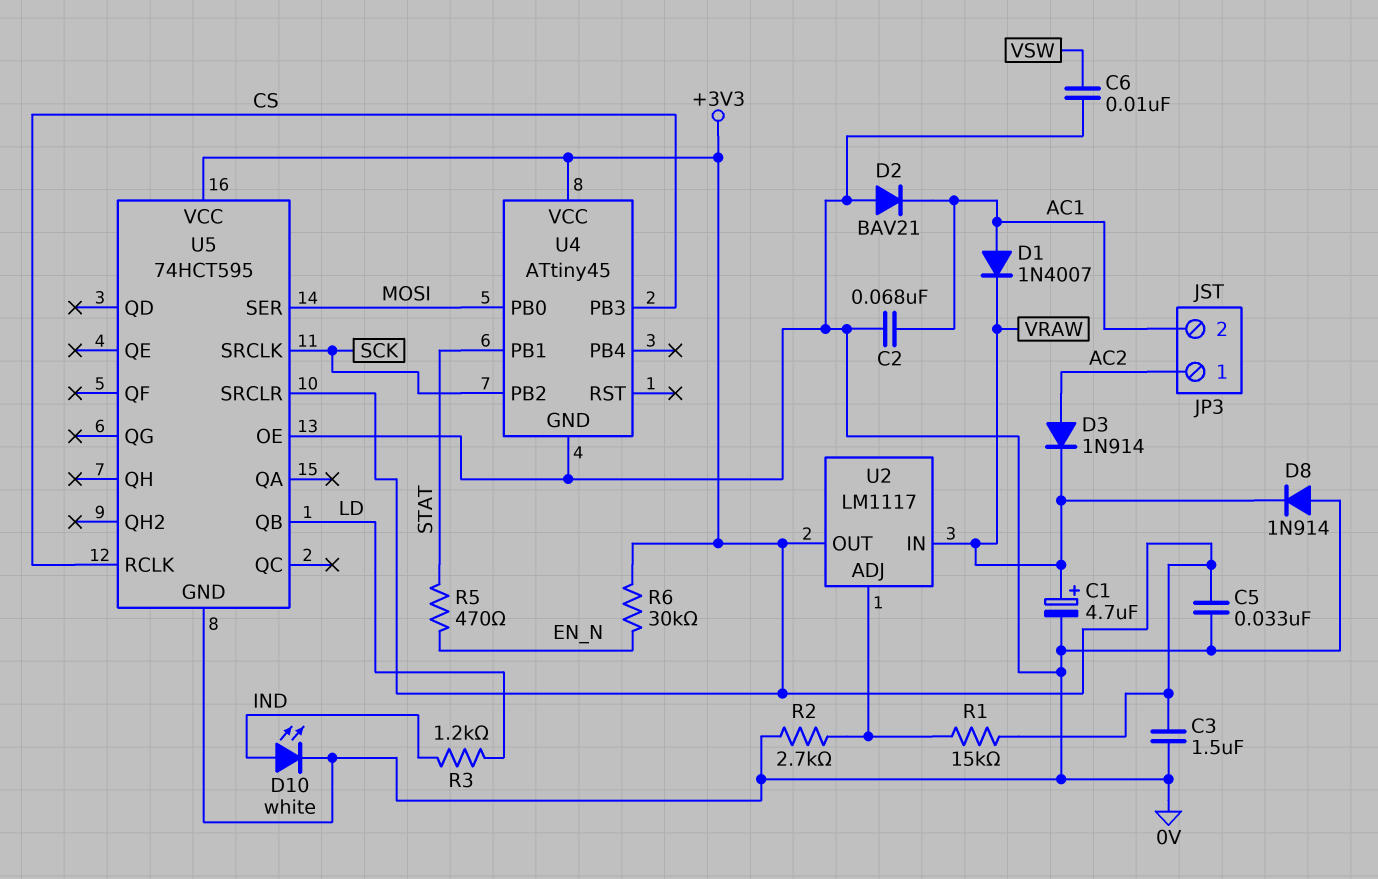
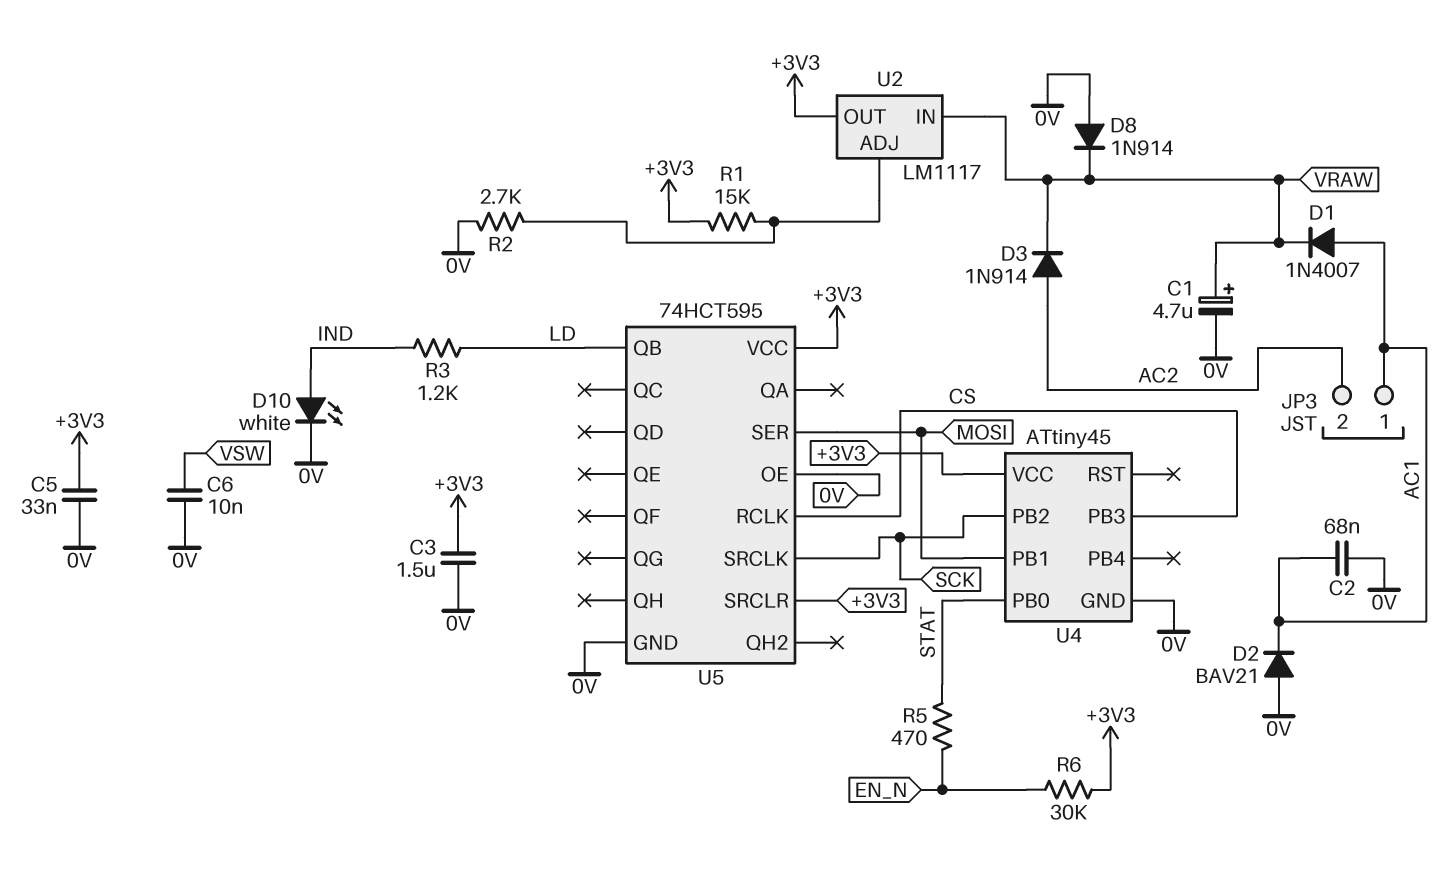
JP3 pin 1: AC2 -> AC1
JP3 pin 2: AC1 -> AC2
U4 pin PB0: MOSI -> STAT
U4 pin PB1: STAT -> MOSI

